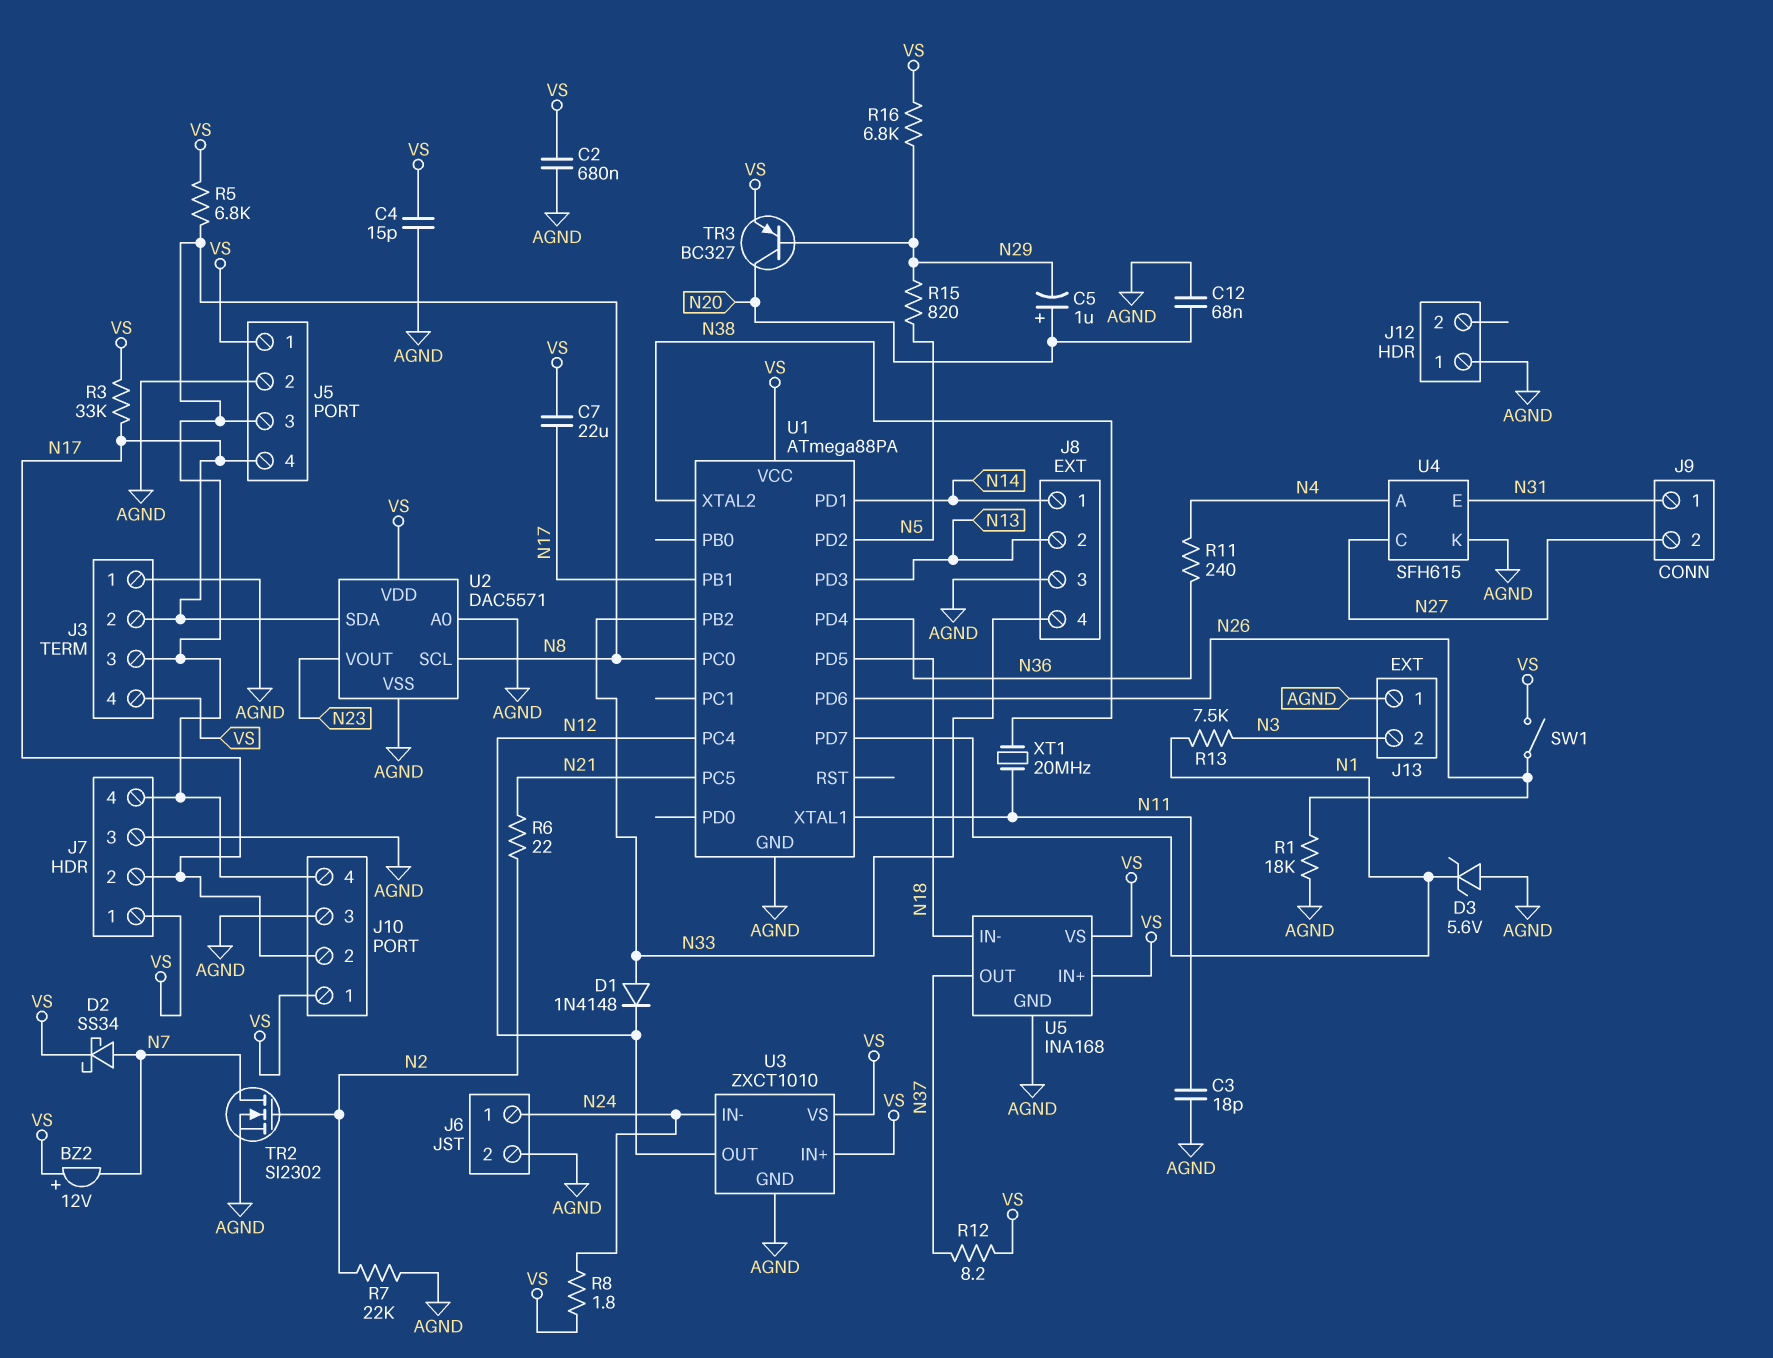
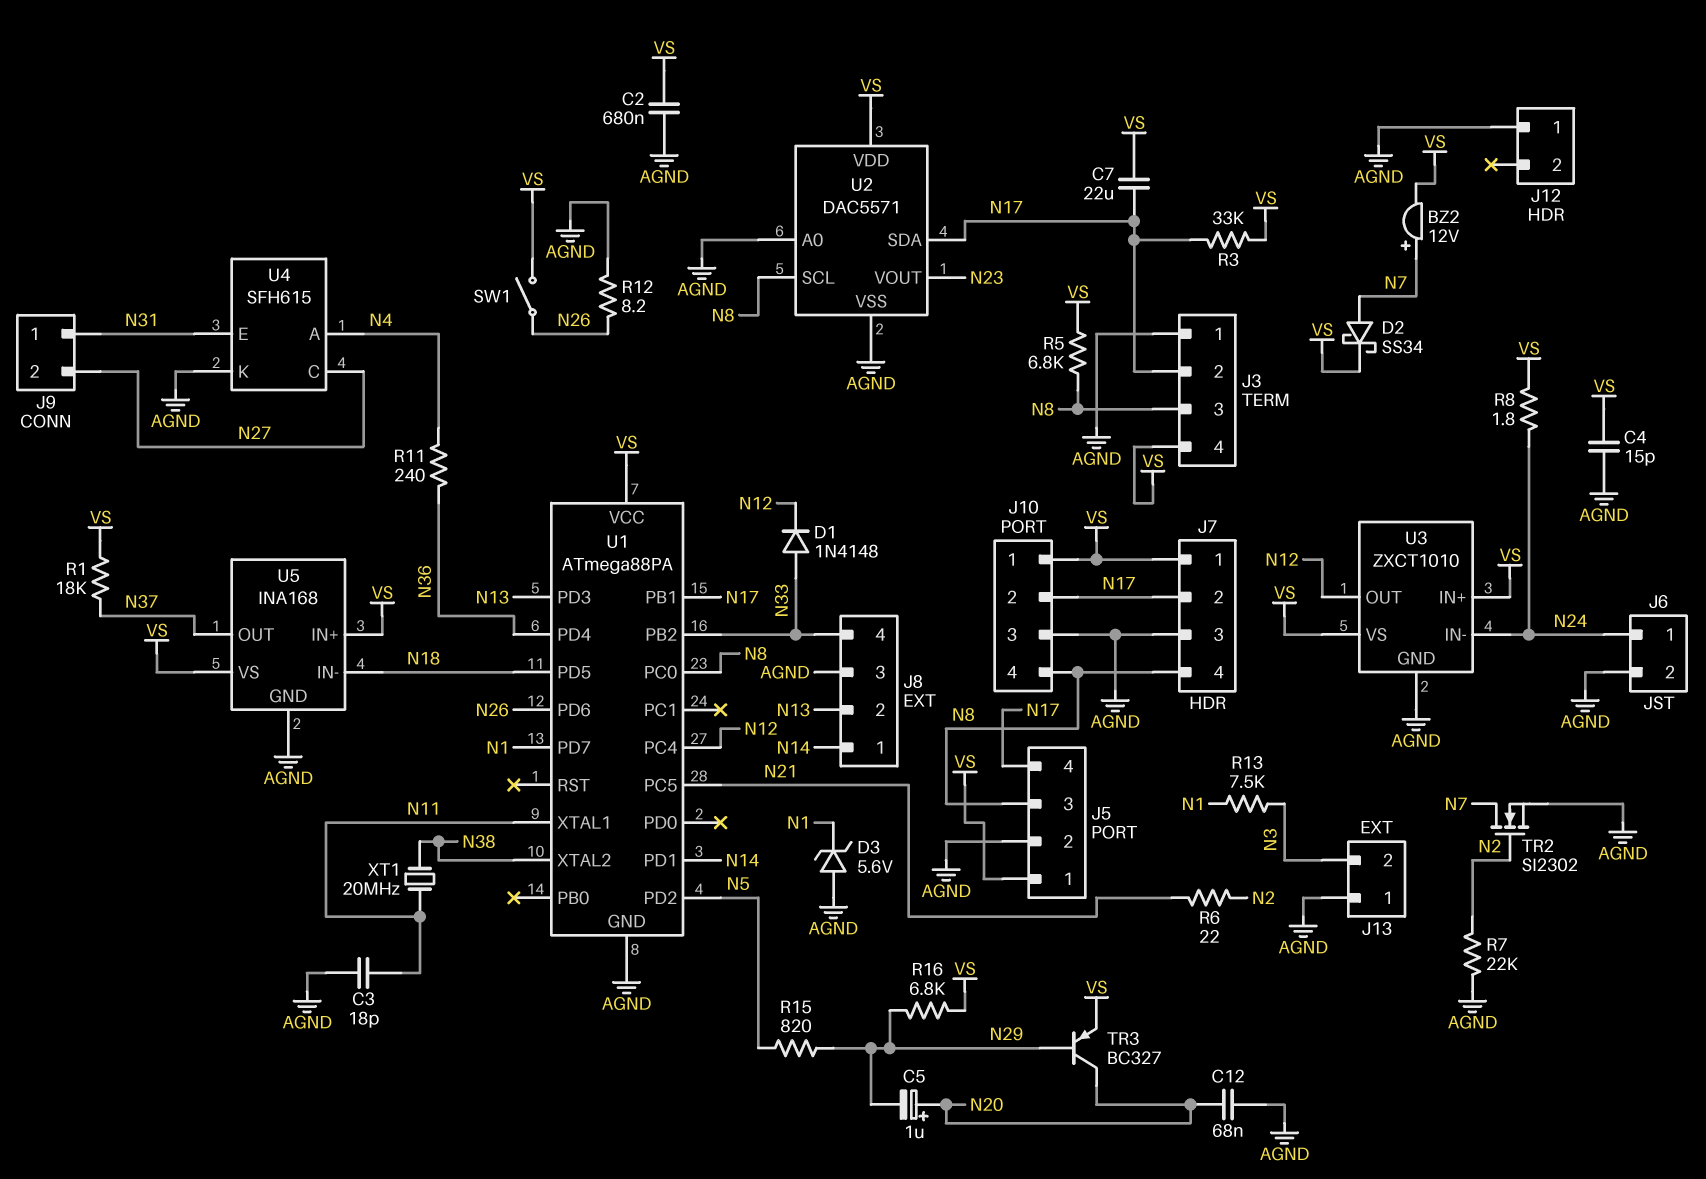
BZ2: buzzer 12V (plus VS, minus N7) -> buzzer 12V (plus N7, minus VS)
R1: 18k (AGND, N26) -> 18k (N37, VS)
R12: 8.2 (N37, VS) -> 8.2 (AGND, N26)

